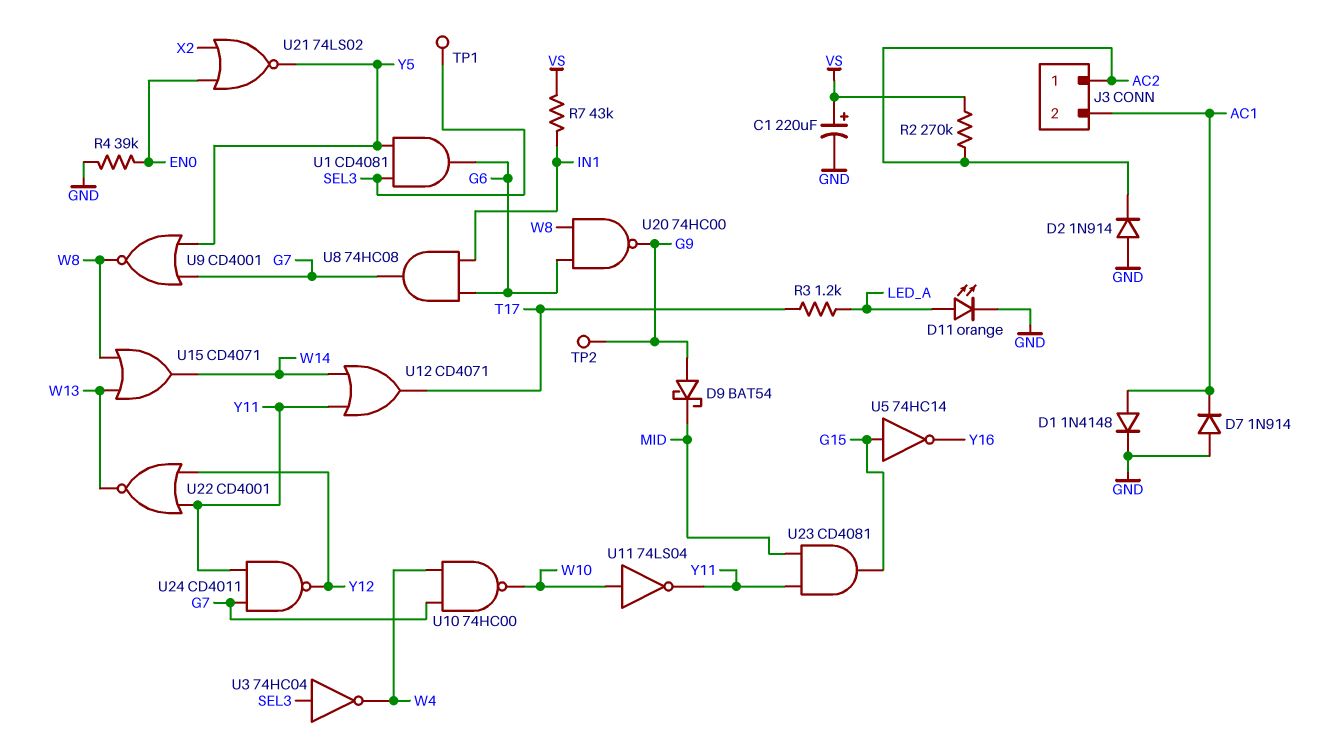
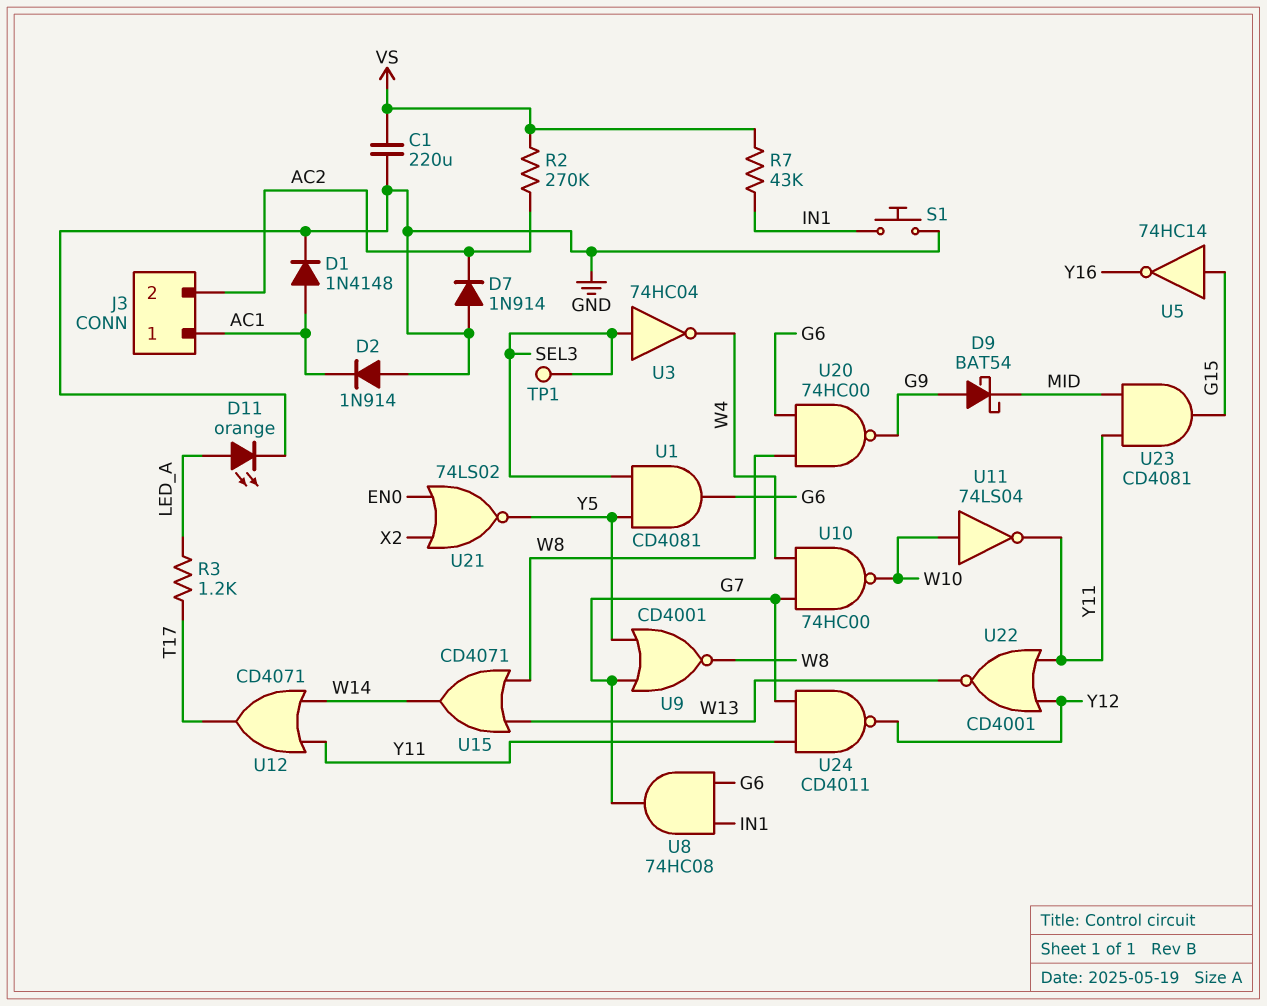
C1: 220uF (plus VS, minus GND) -> 220uF (GND, VS)
D2: diode 1N914 (A GND, K AC2) -> diode 1N914 (A GND, K AC1)
D7: diode 1N914 (A GND, K AC1) -> diode 1N914 (A GND, K AC2)
J3 pin 1: AC2 -> AC1
J3 pin 2: AC1 -> AC2
R4: 39k (EN0, GND) -> none
S1: none -> button (GND, IN1)
TP2: test point (G9) -> none

